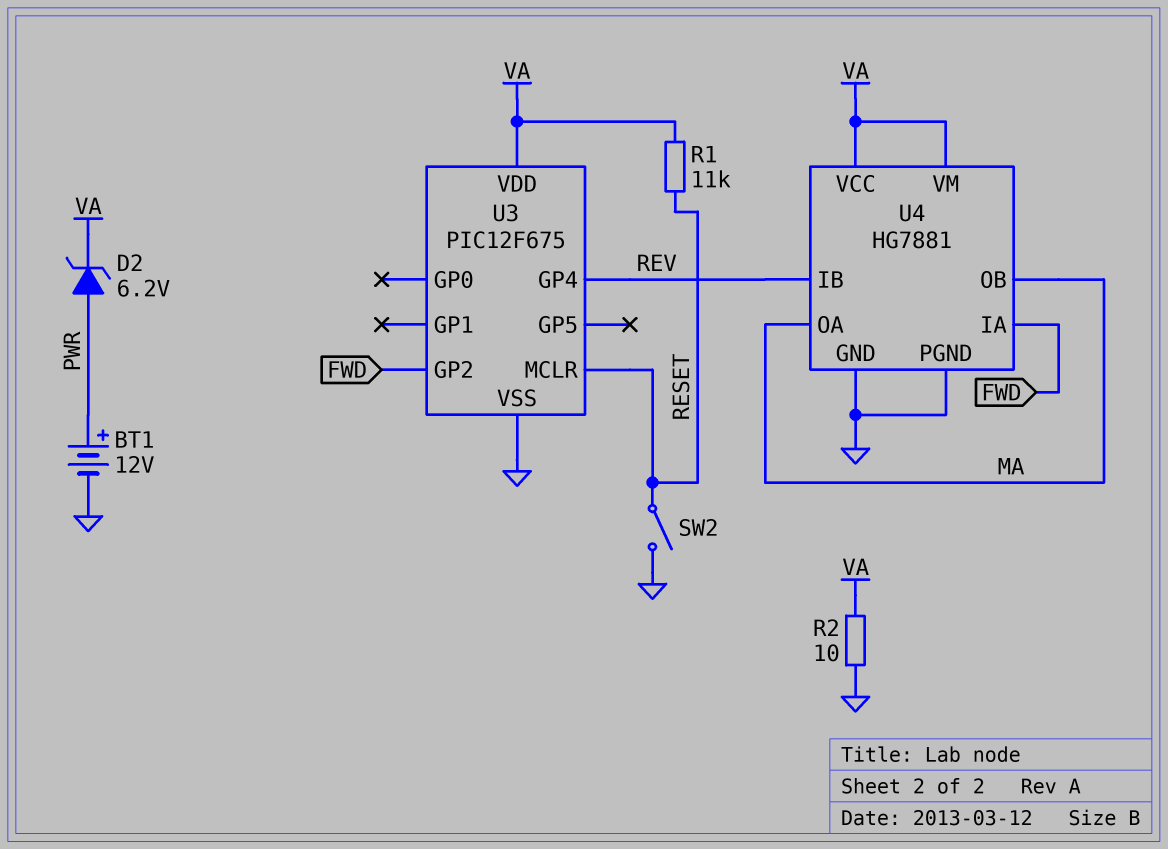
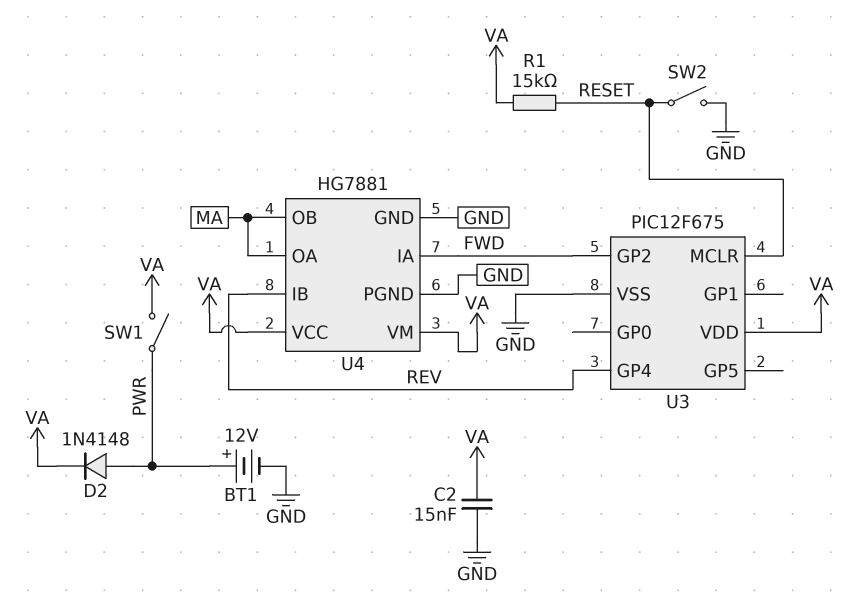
C2: none -> 15nF (GND, VA)
D2: zener 6.2V (A PWR, K VA) -> diode 1N4148 (A PWR, K VA)
R1: 11k (RESET, VA) -> 15k (RESET, VA)
R2: 10 (GND, VA) -> none
SW1: none -> switch (PWR, VA)

